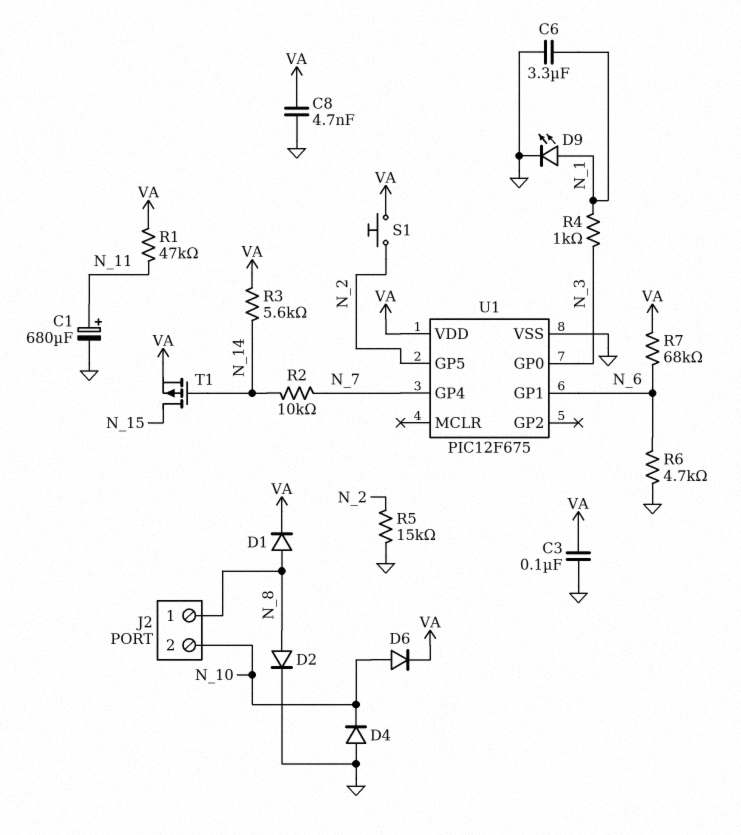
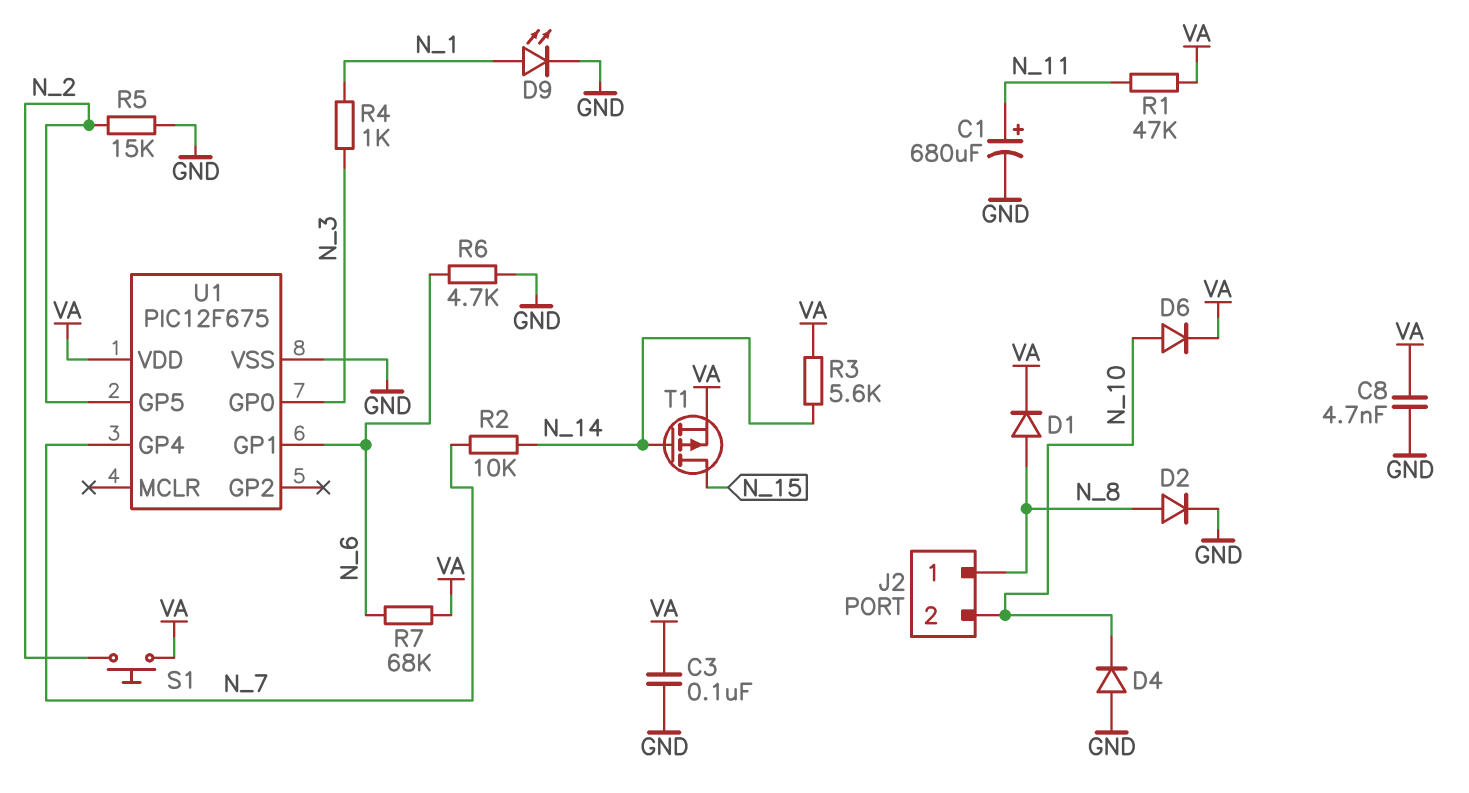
C6: 3.3uF (GND, N_1) -> none

